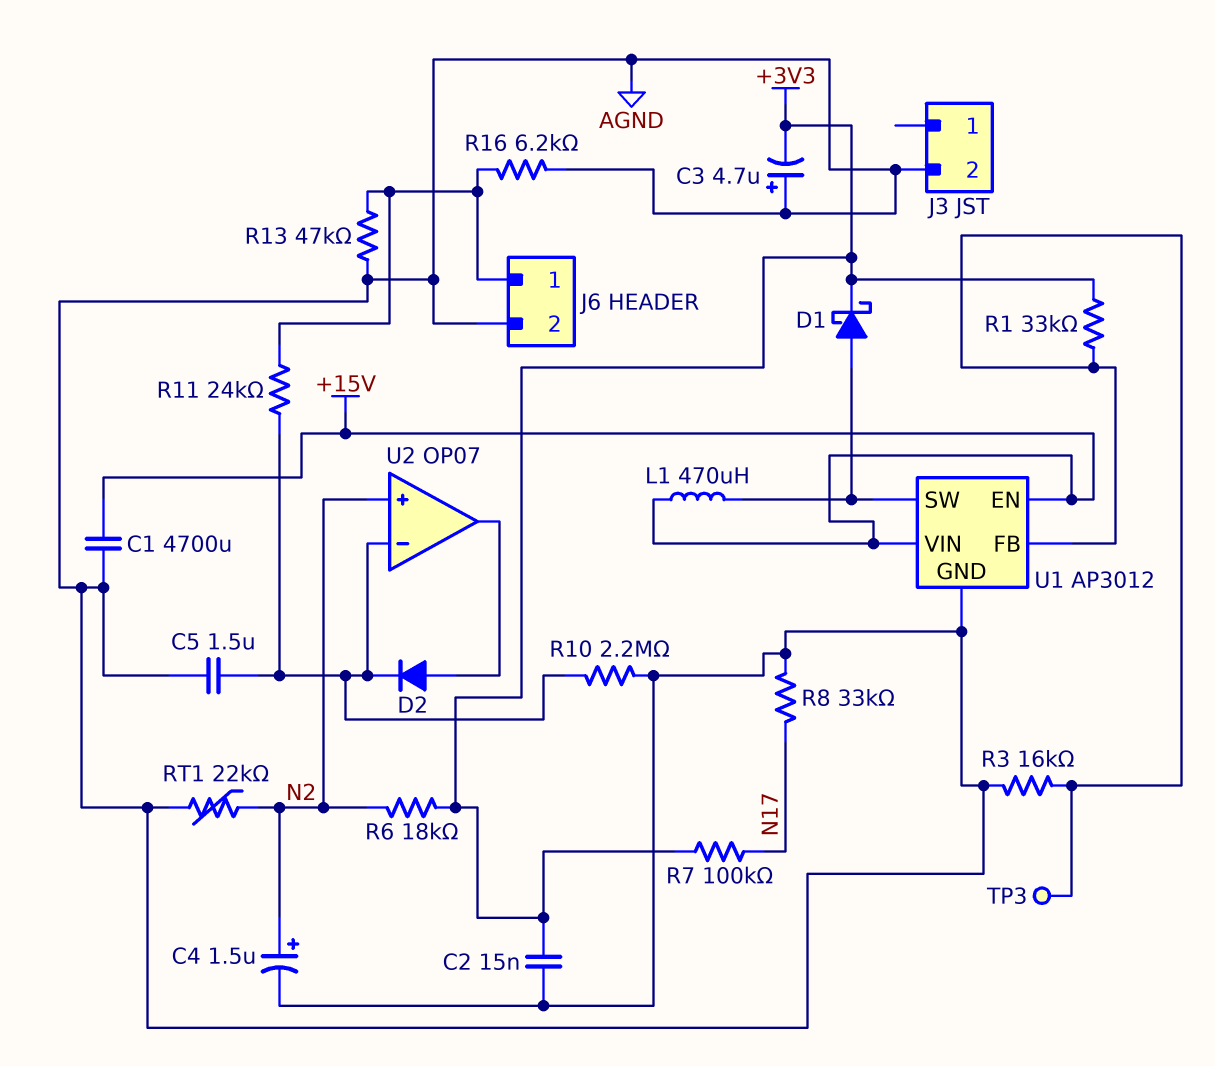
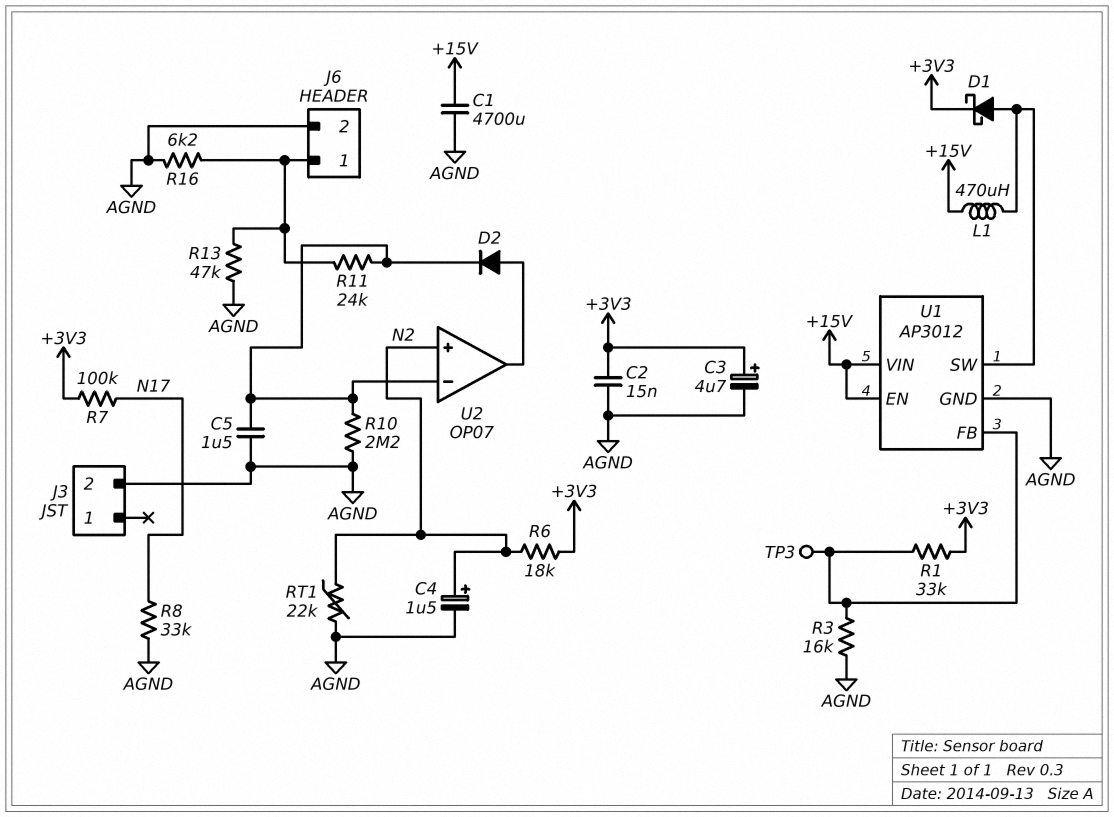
C3: 4.7uF (plus AGND, minus +3V3) -> 4.7uF (plus +3V3, minus AGND)

